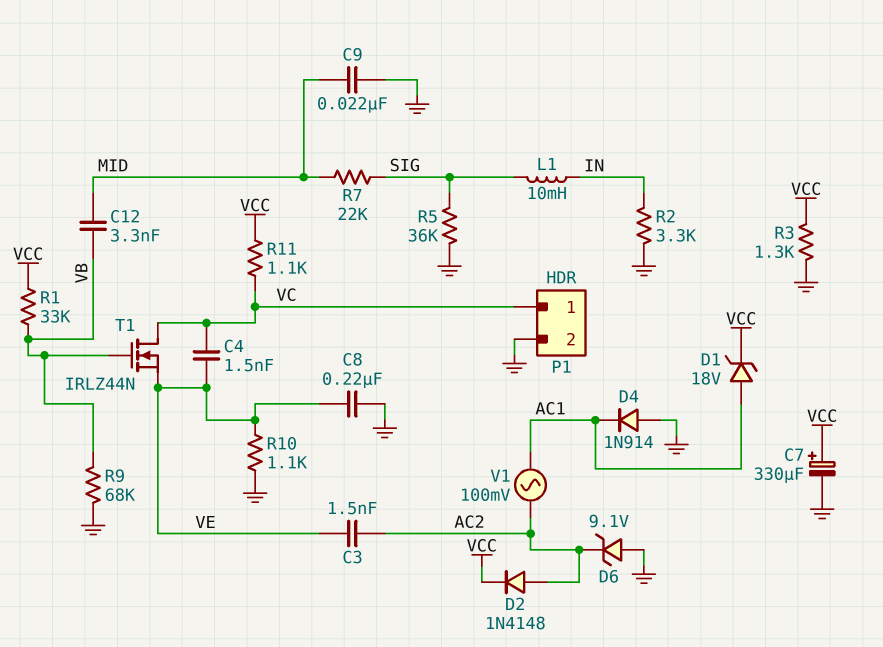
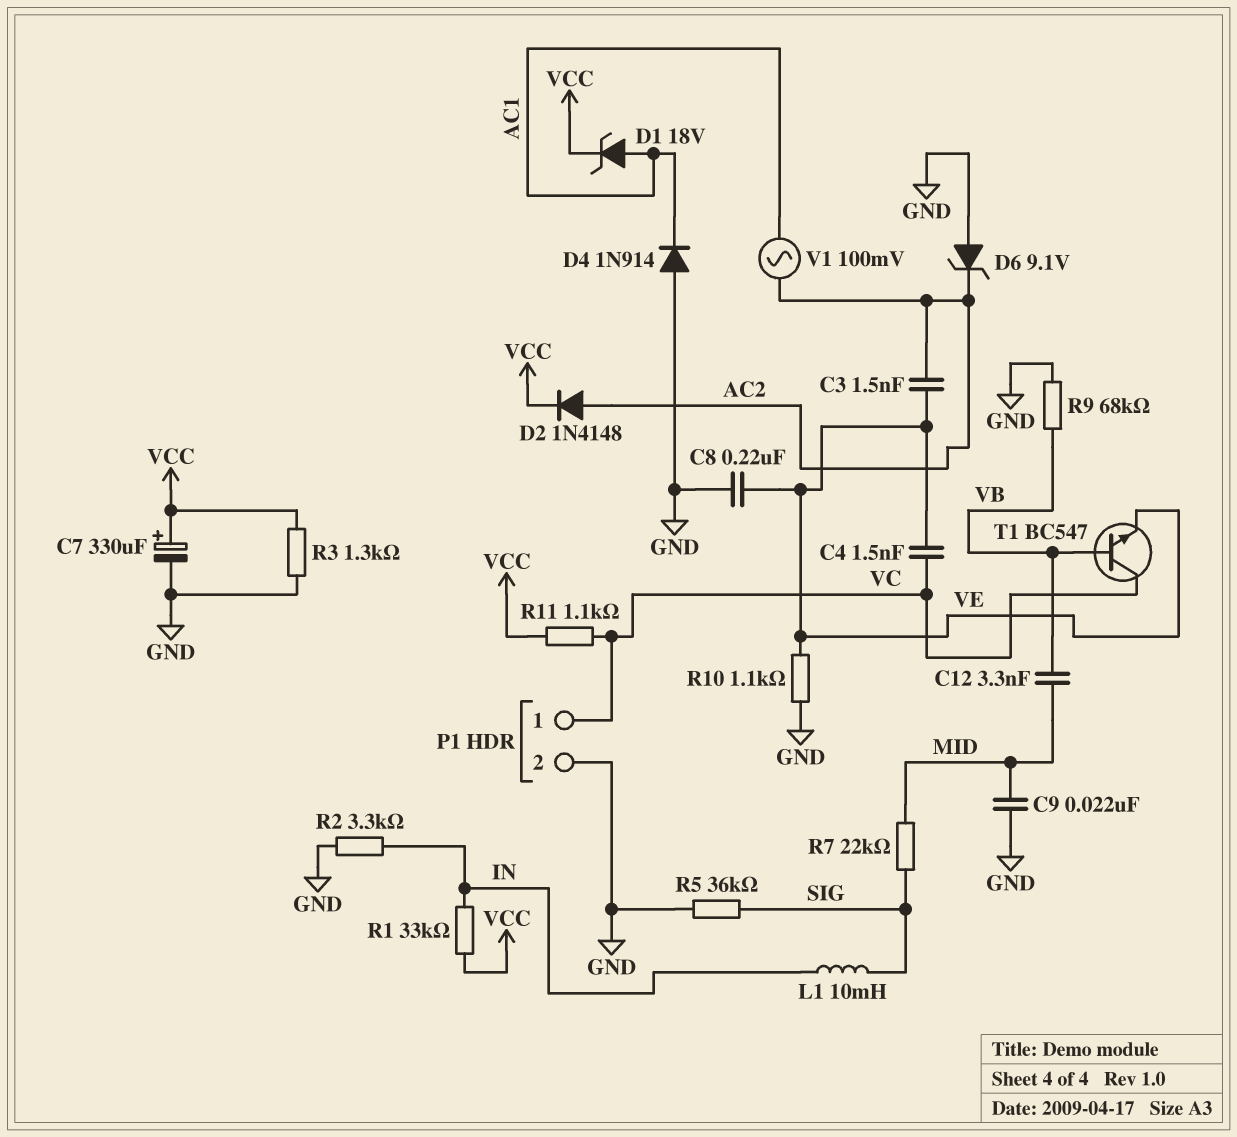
R1: 33k (VB, VCC) -> 33k (IN, VCC)
T1: NMOS IRLZ44N (G VB, D VC, S VE) -> NPN BC547 (B VB, C VC, E VE)

